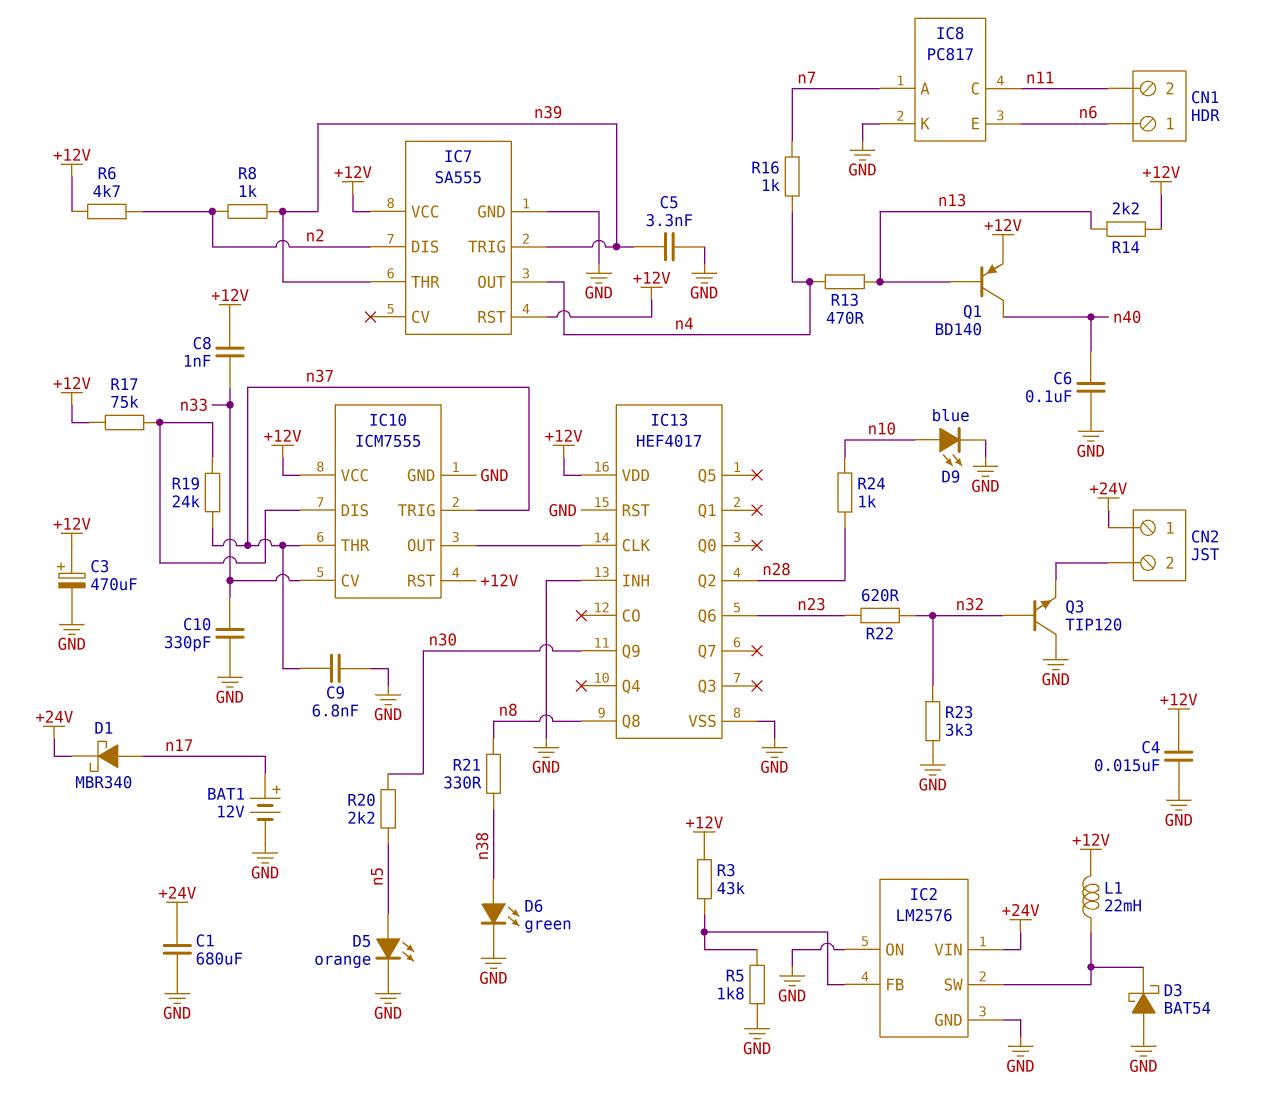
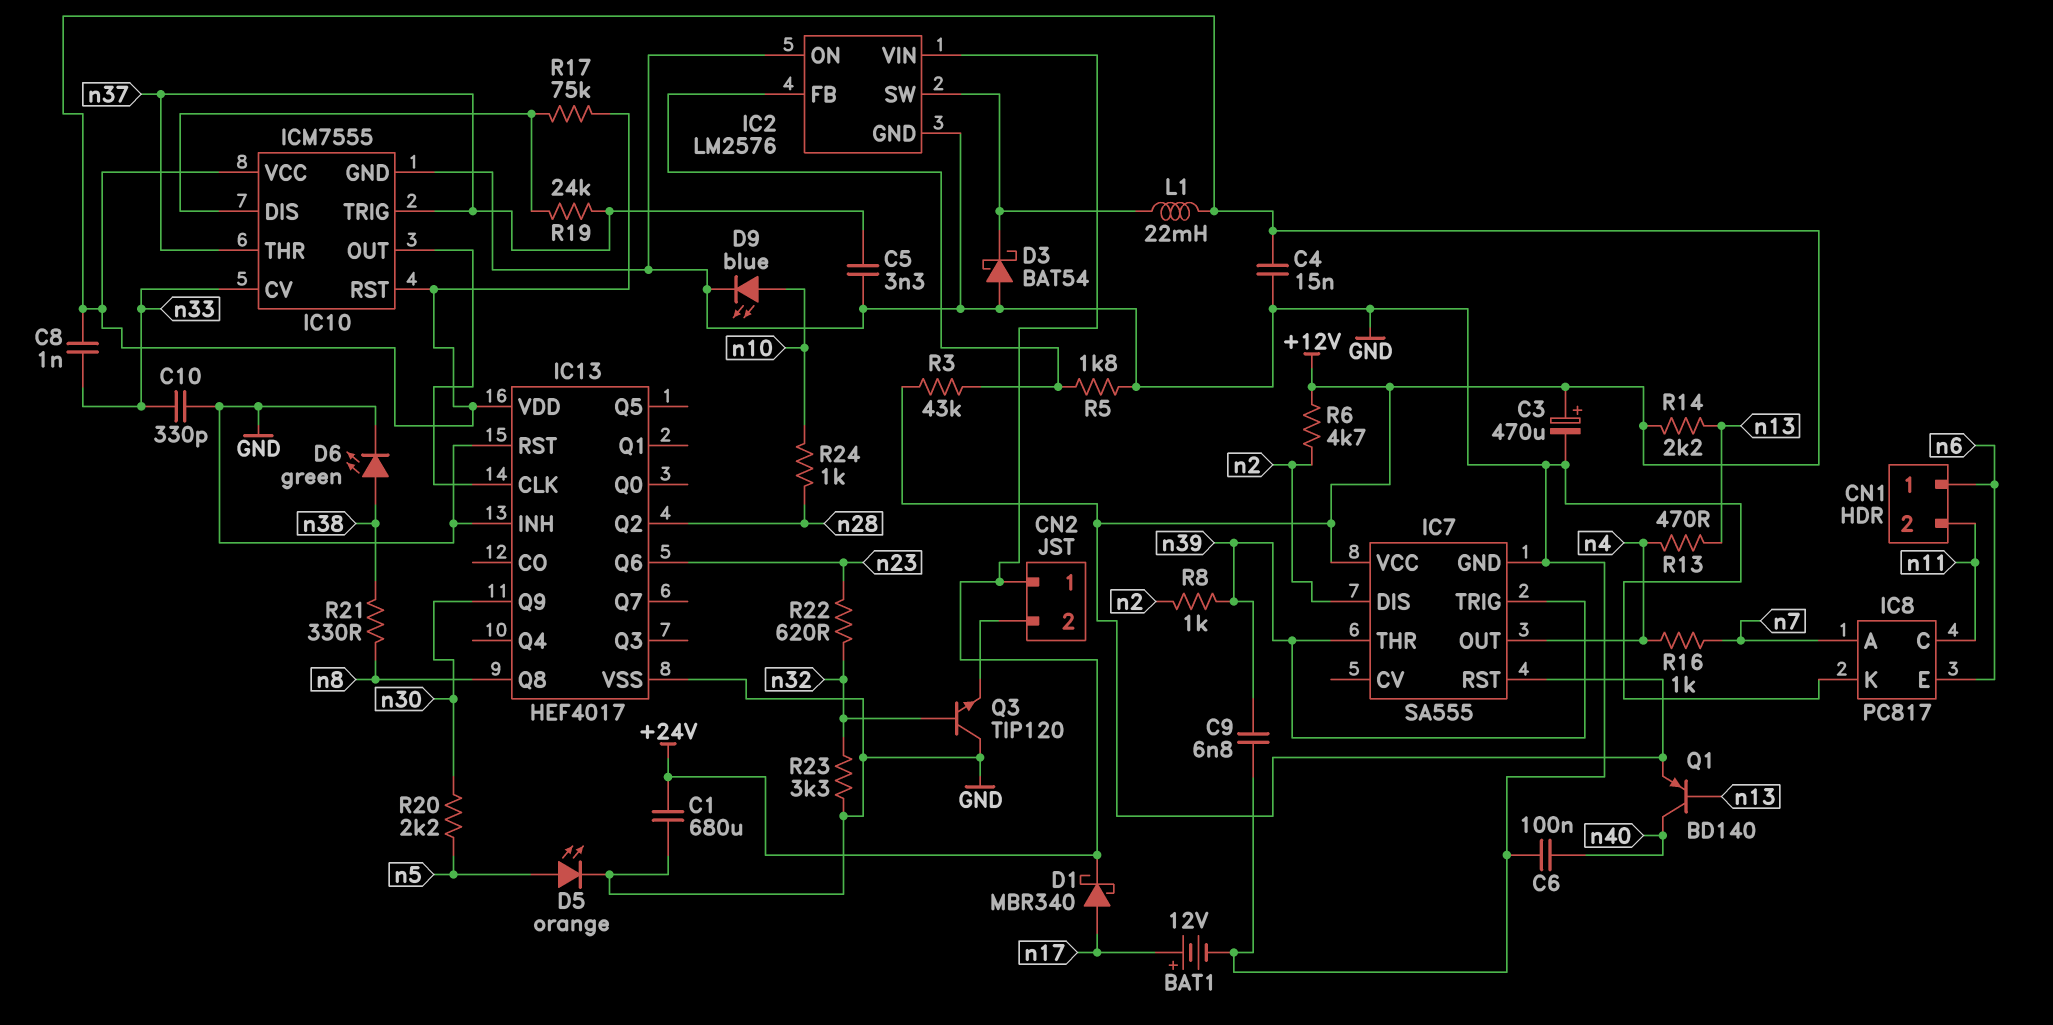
C5: 3.3nF (GND, n39) -> 3.3nF (GND, n37)
C9: 6.8nF (GND, n37) -> 6.8nF (GND, n39)

